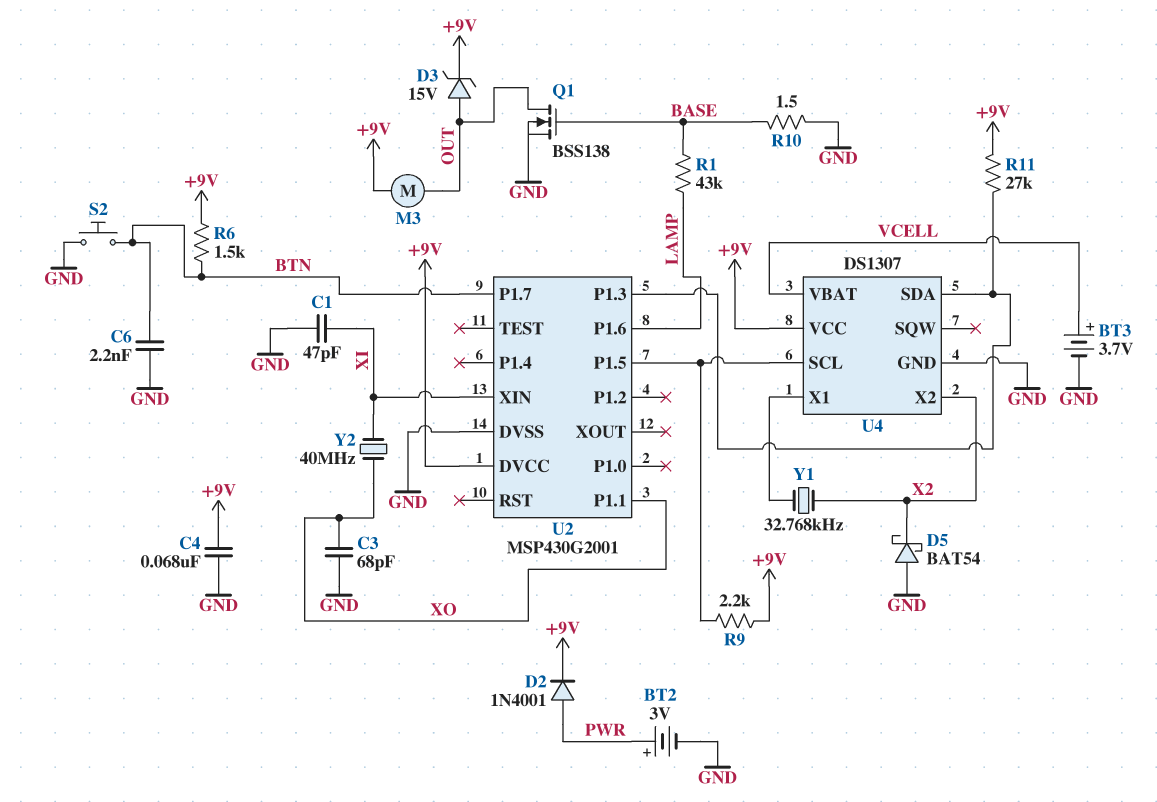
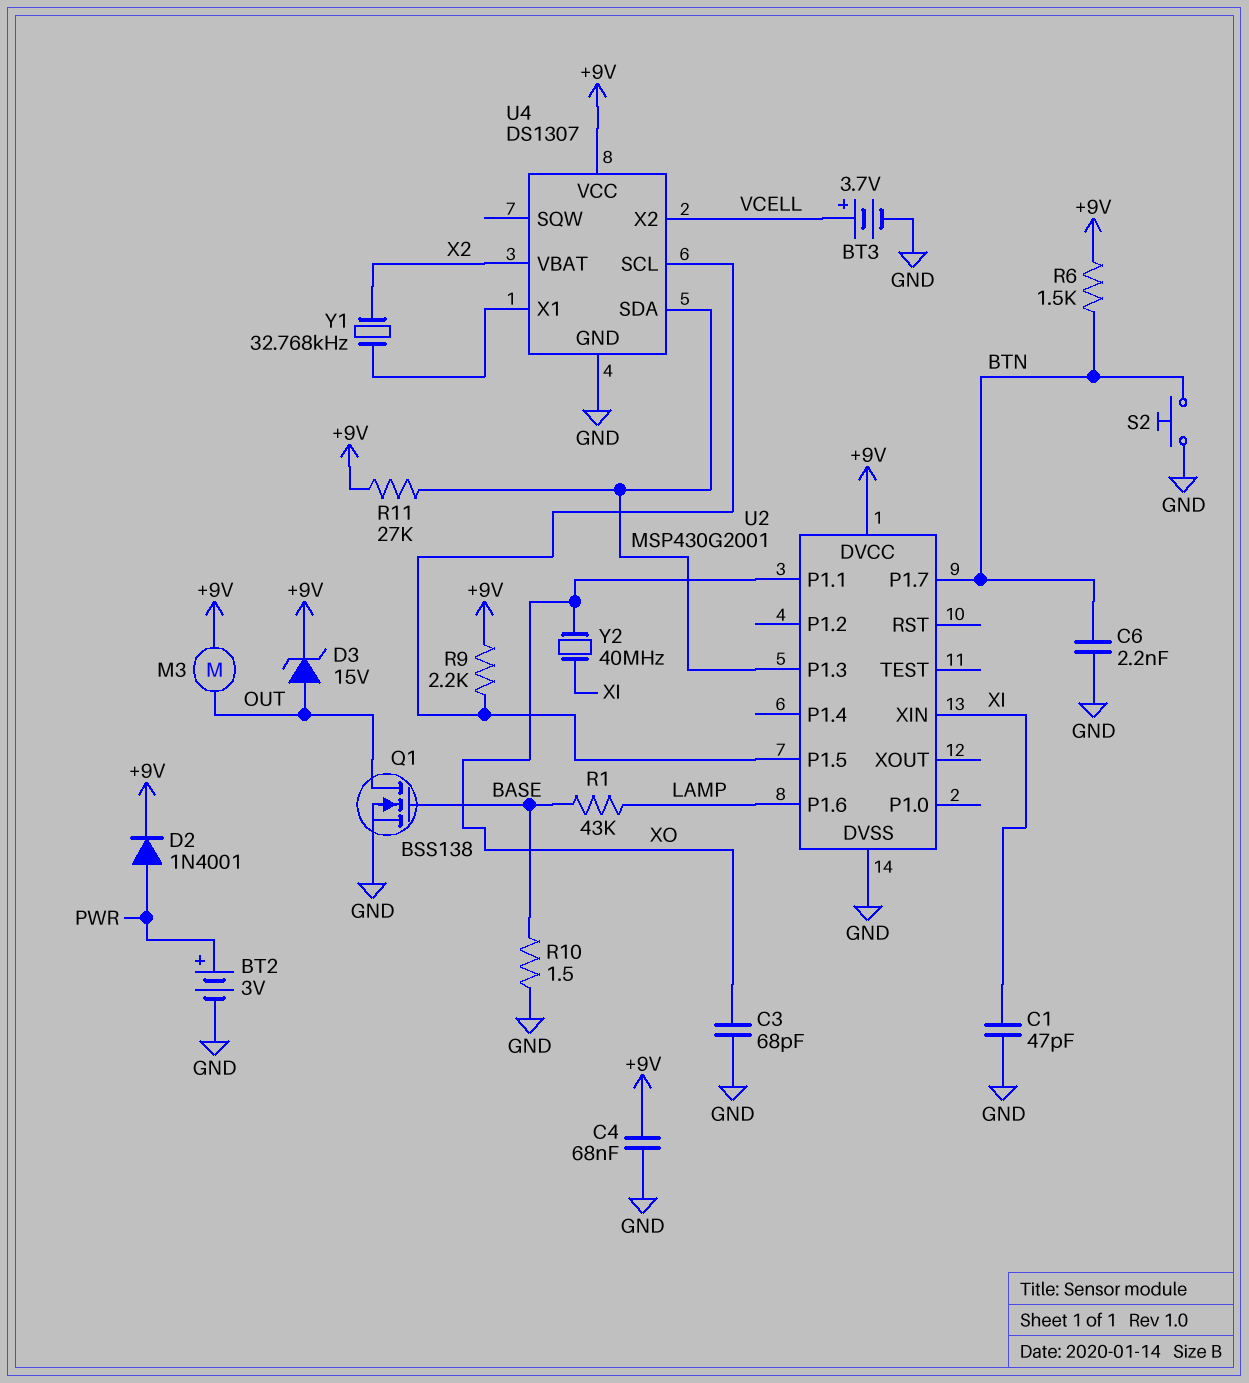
D5: schottky BAT54 (A GND, K X2) -> none
U4 pin VBAT: VCELL -> X2
U4 pin X2: X2 -> VCELL

